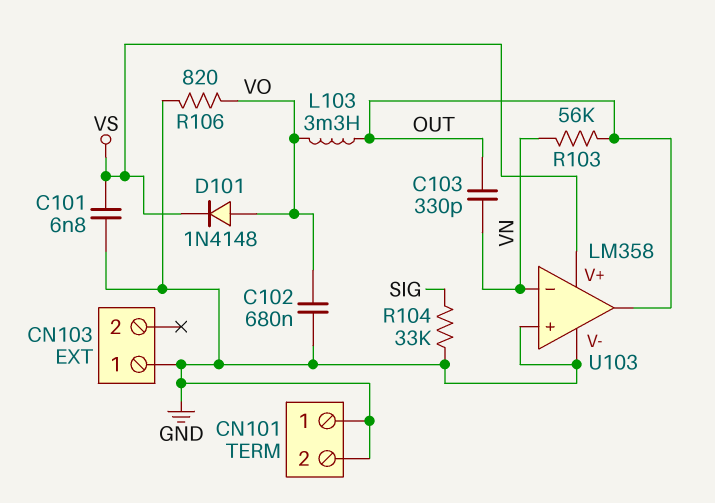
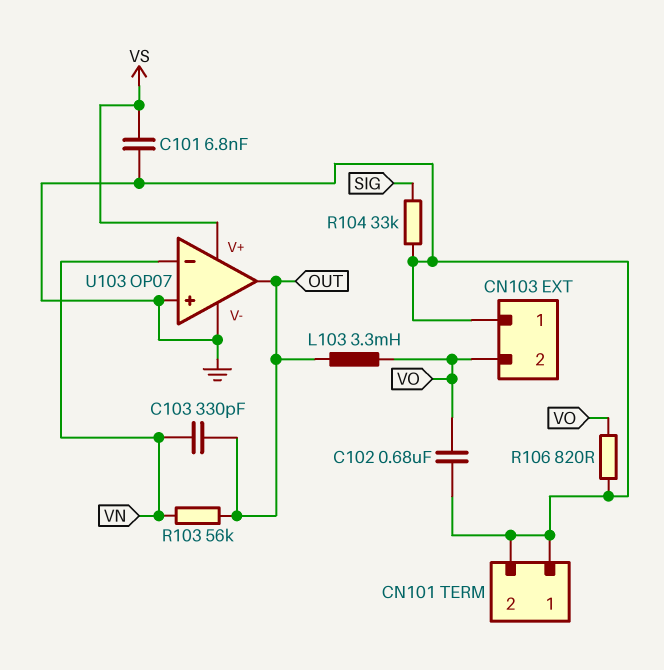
CN103 pin 2: none -> VO
D101: diode 1N4148 (A VO, K VS) -> none
U103: LM358 -> OP07

